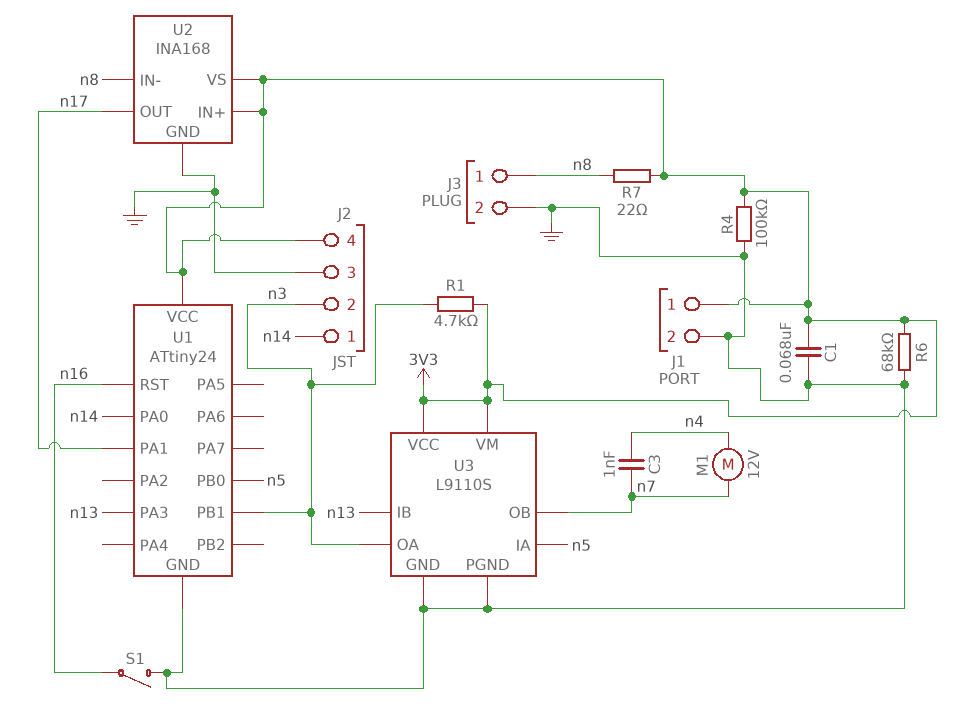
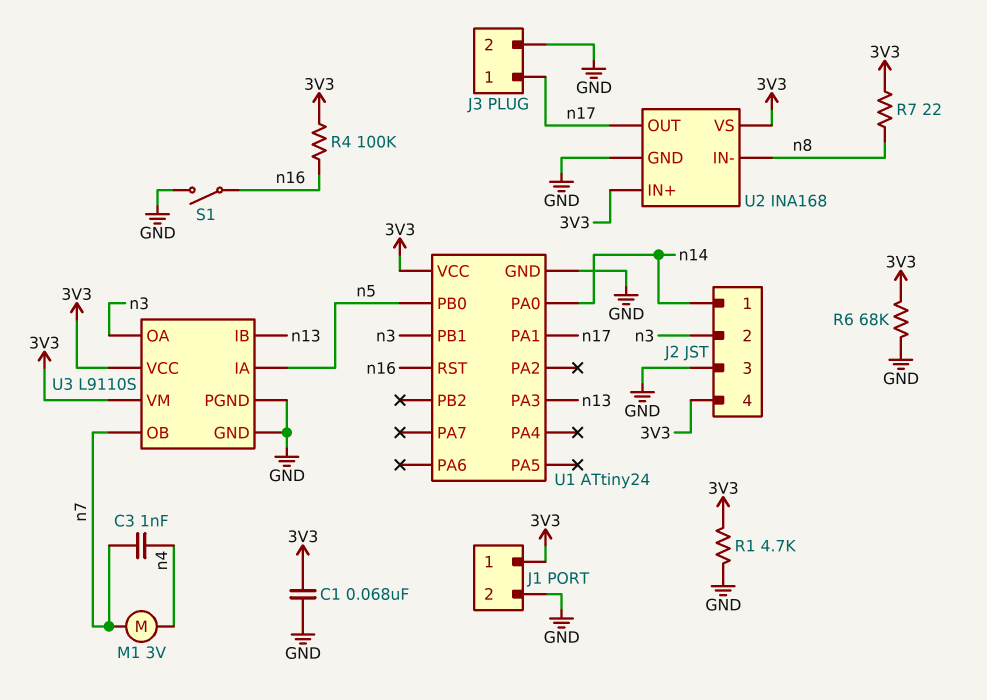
J3 pin 1: n8 -> n17
M1: motor 12V (n4, n7) -> motor 3V (n4, n7)
R1: 4.7k (3V3, n3) -> 4.7k (3V3, GND)
R4: 100k (3V3, GND) -> 100k (3V3, n16)

